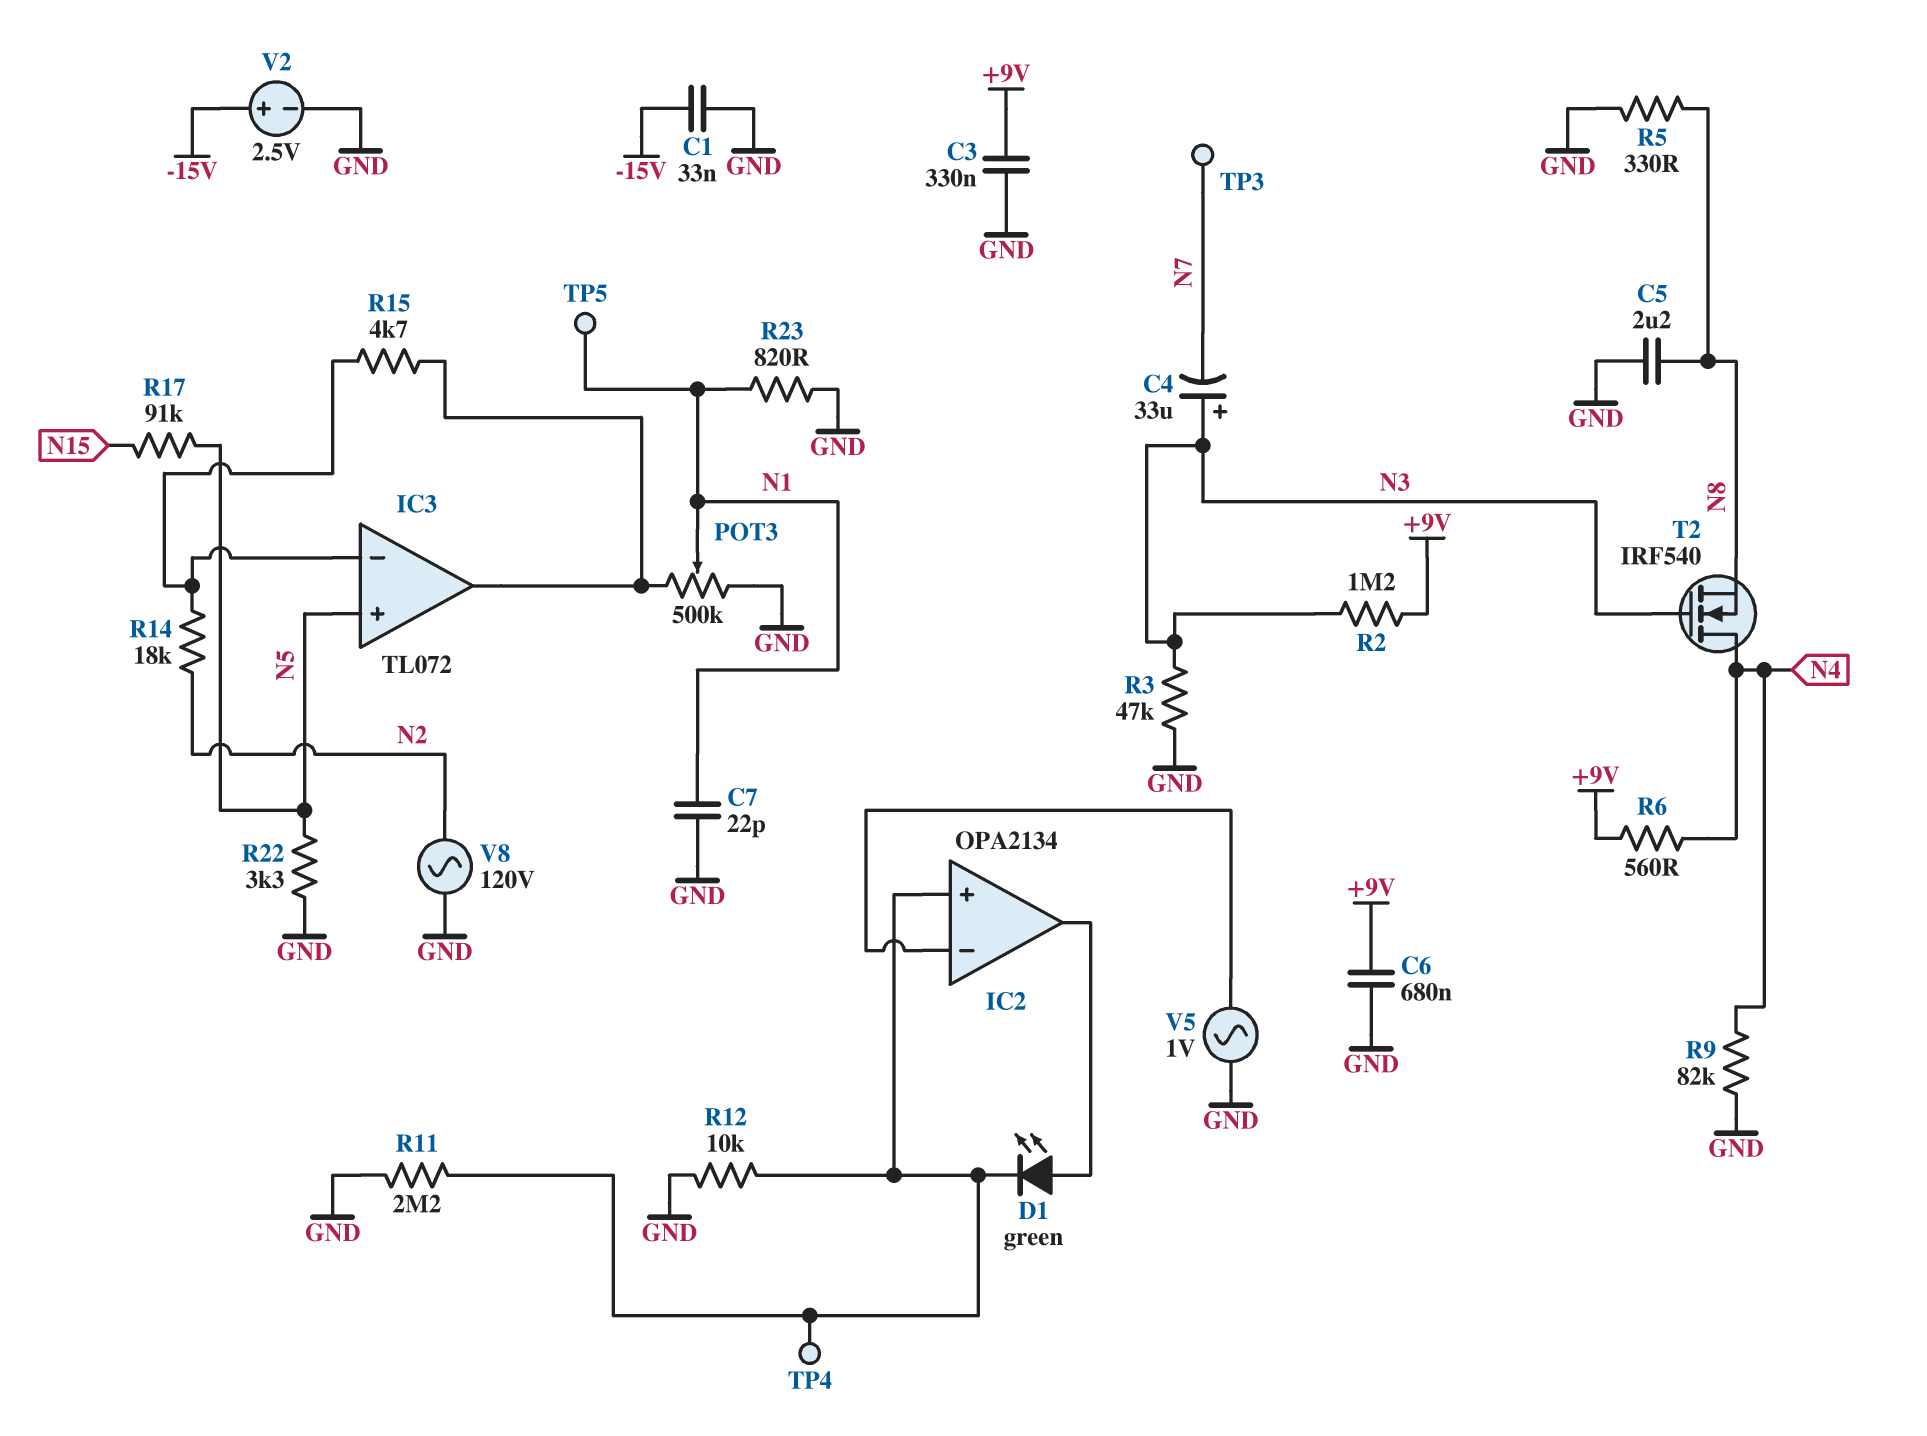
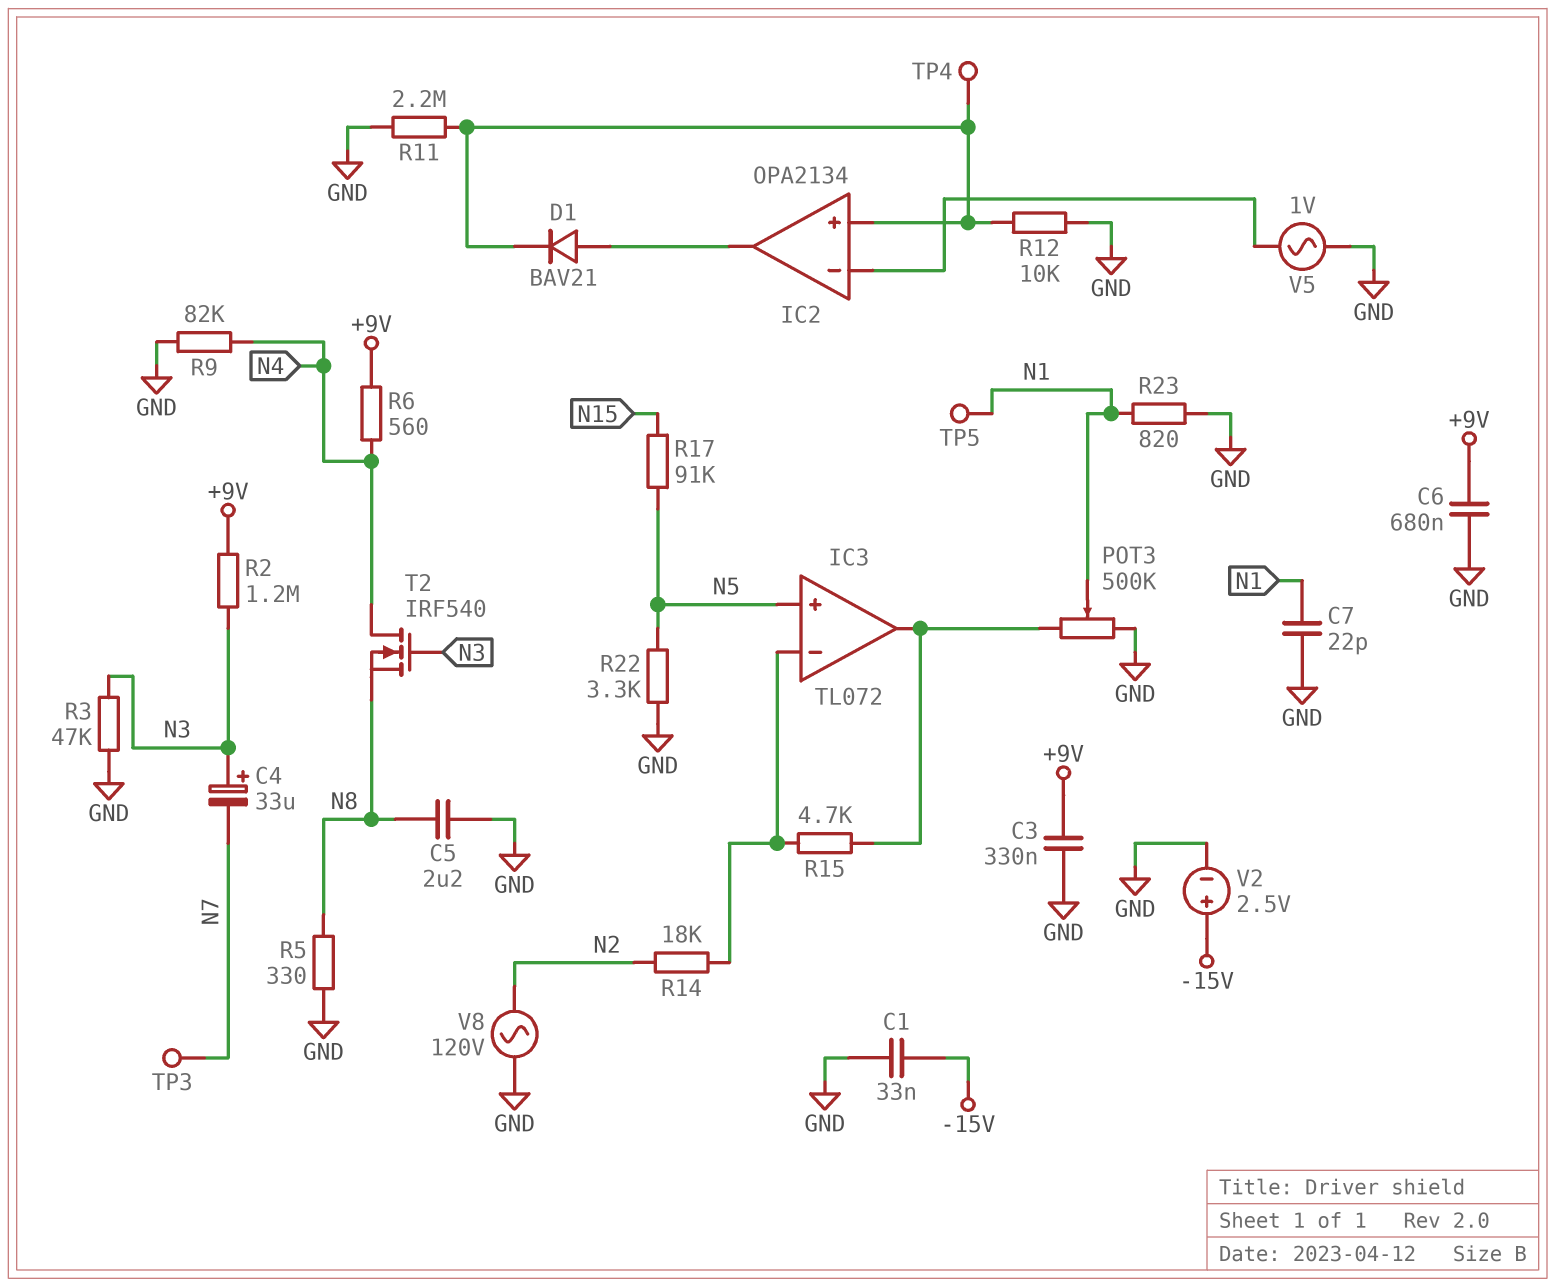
D1: LED green (A IC2/out, K IC2/in+) -> diode BAV21 (A IC2/out, K IC2/in+)

